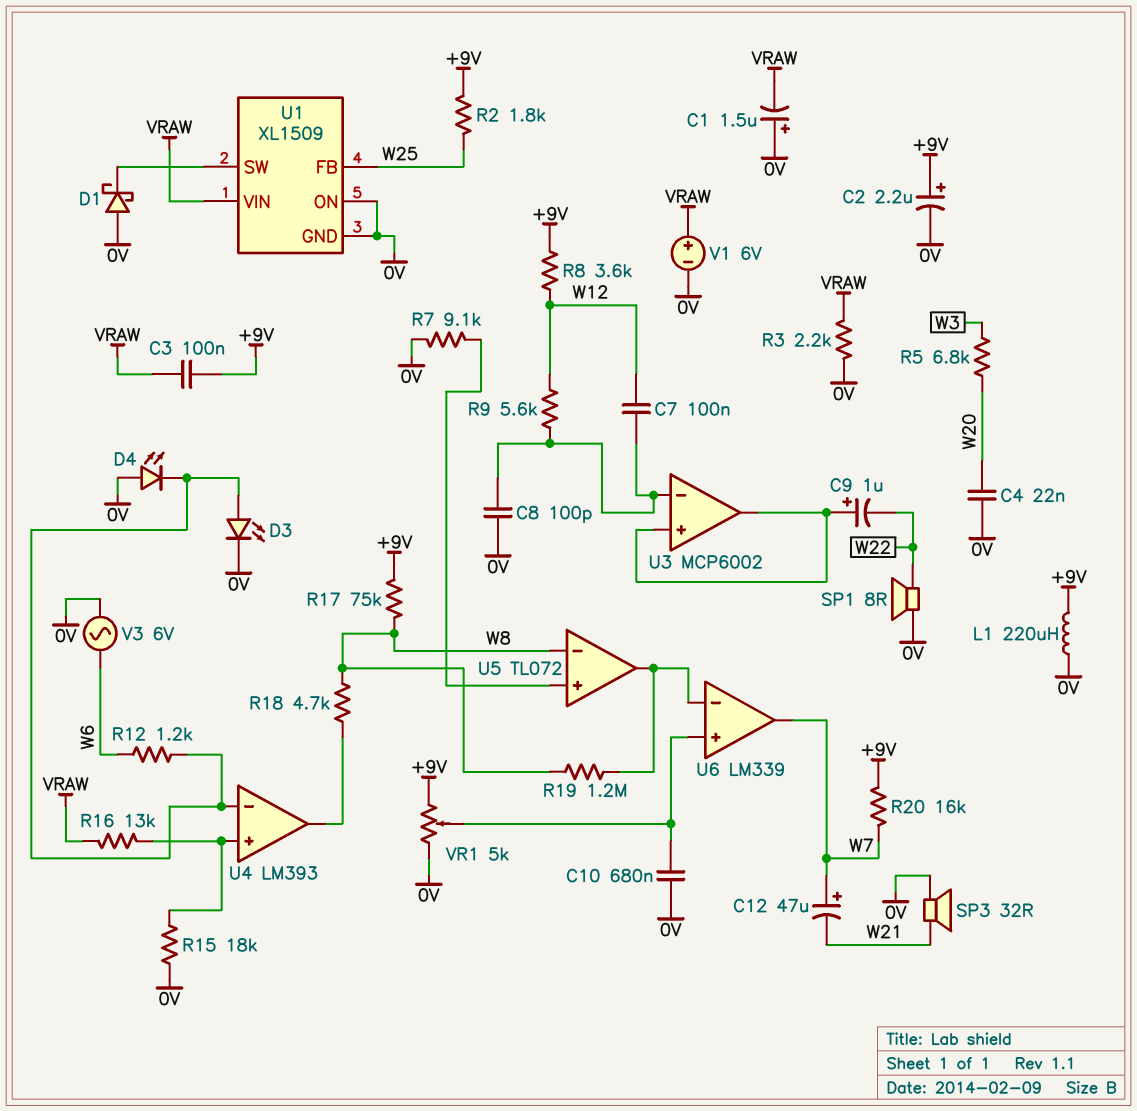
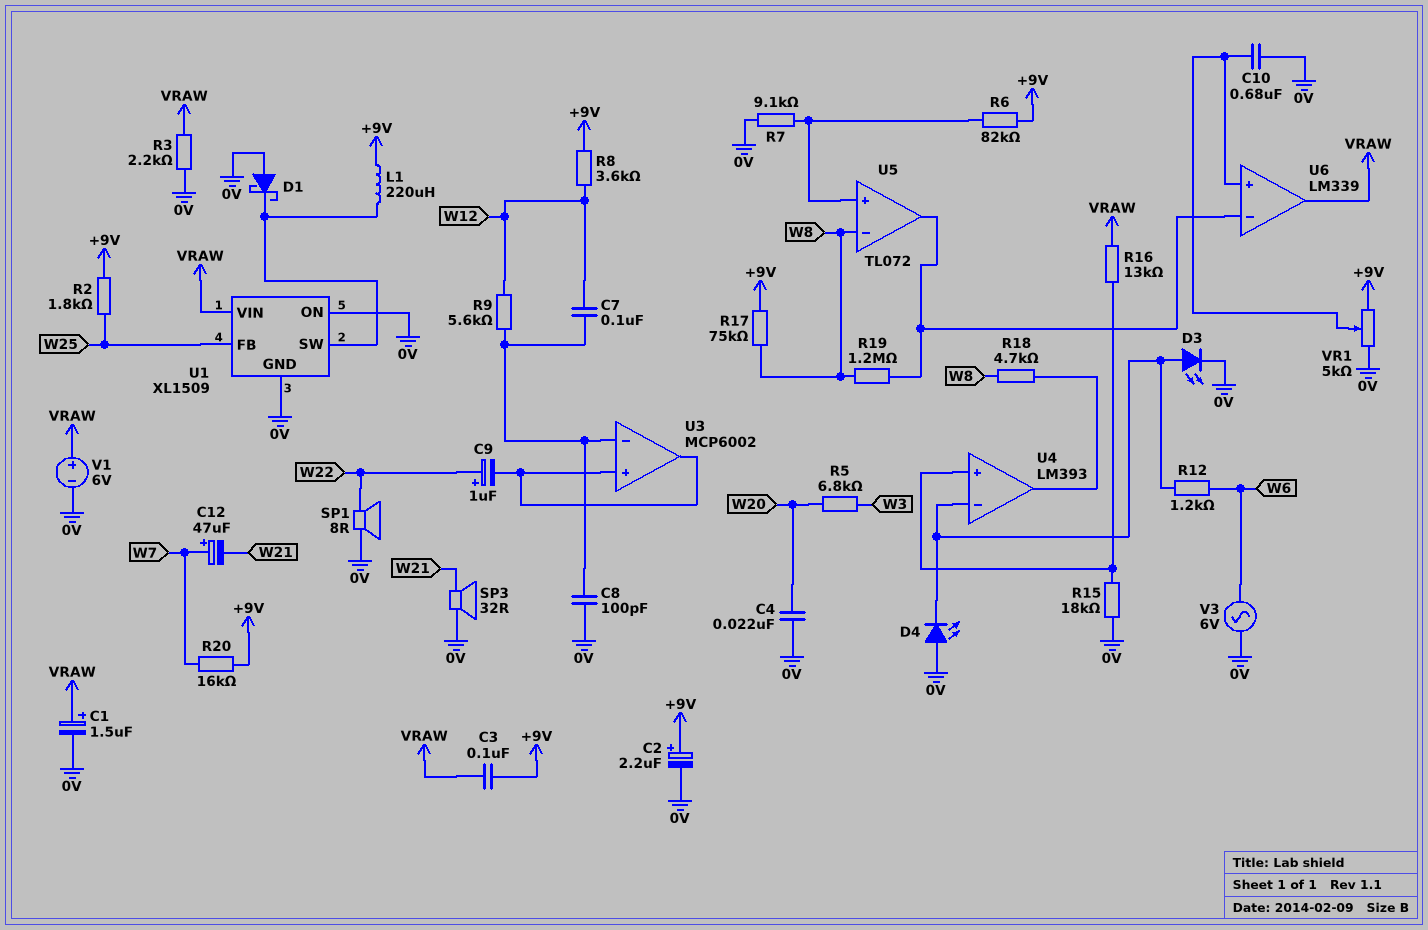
C1: 1.5uF (plus 0V, minus VRAW) -> 1.5uF (plus VRAW, minus 0V)
C9: 1uF (plus U3/in+, minus W22) -> 1uF (plus W22, minus U3/in+)
L1: 220uH (+9V, 0V) -> 220uH (+9V, U1/SW)
R6: none -> 82k (+9V, U5/in+)
U6 pin out: W7 -> VRAW

